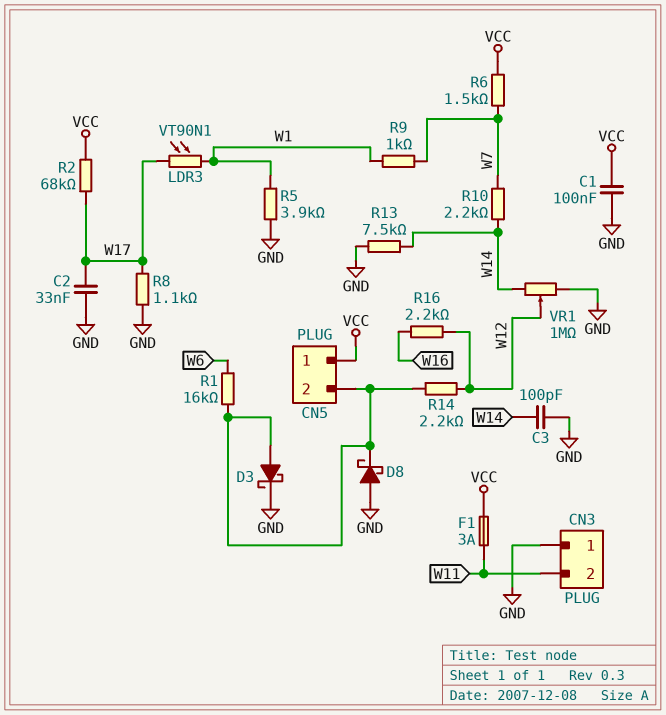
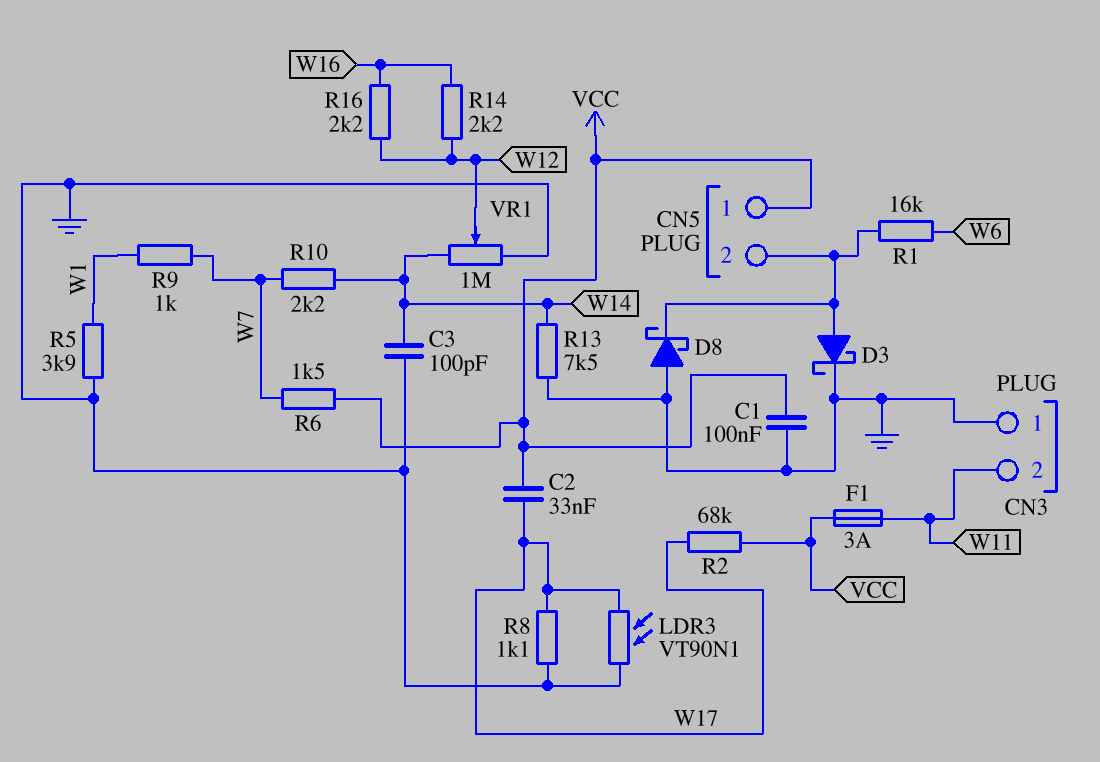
C2: 33nF (GND, W17) -> 33nF (VCC, W17)
LDR3: VT90N1 (W1, W17) -> VT90N1 (GND, W17)
R14: 2.2k (CN5/2, W12) -> 2.2k (W12, W16)

